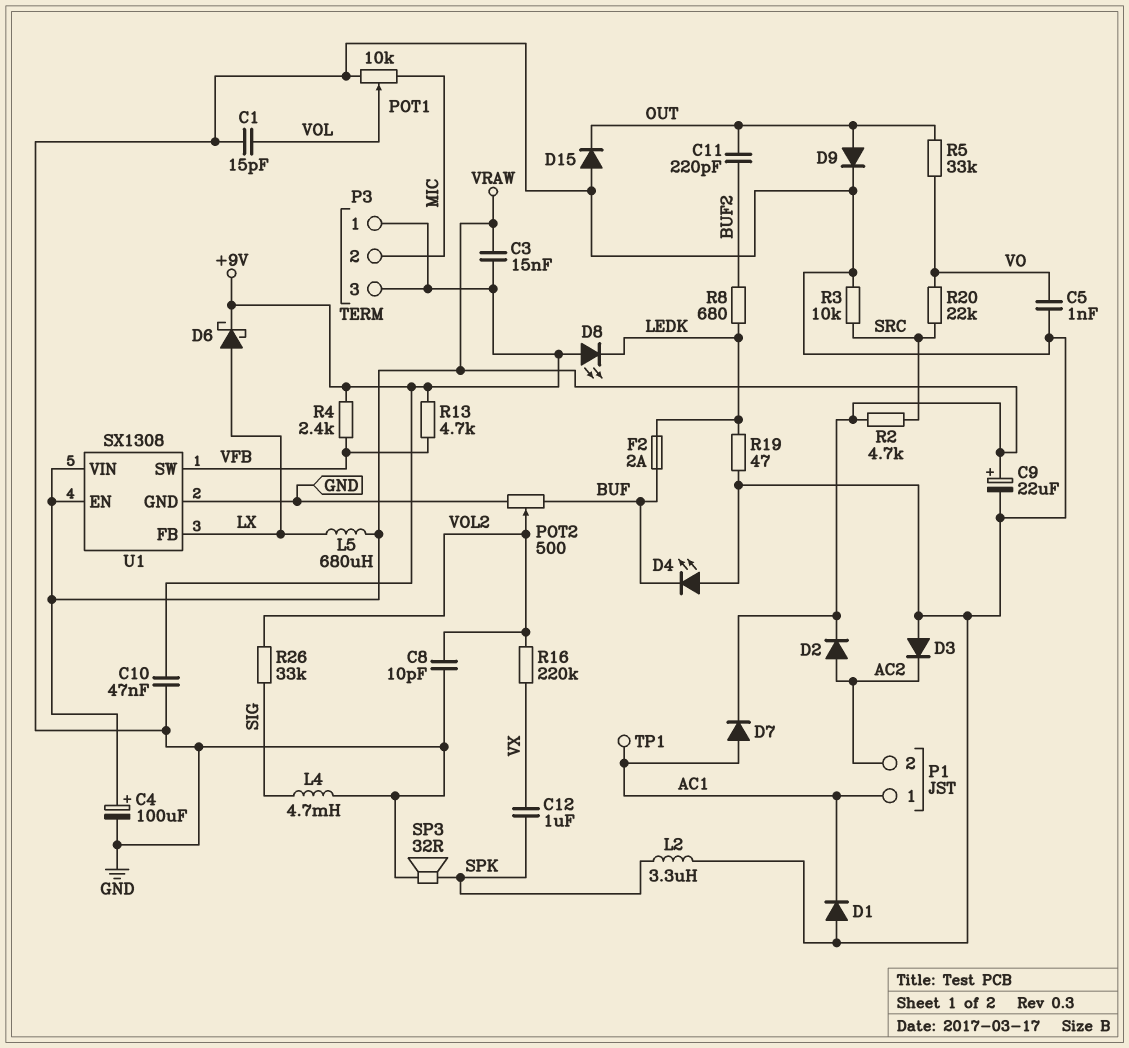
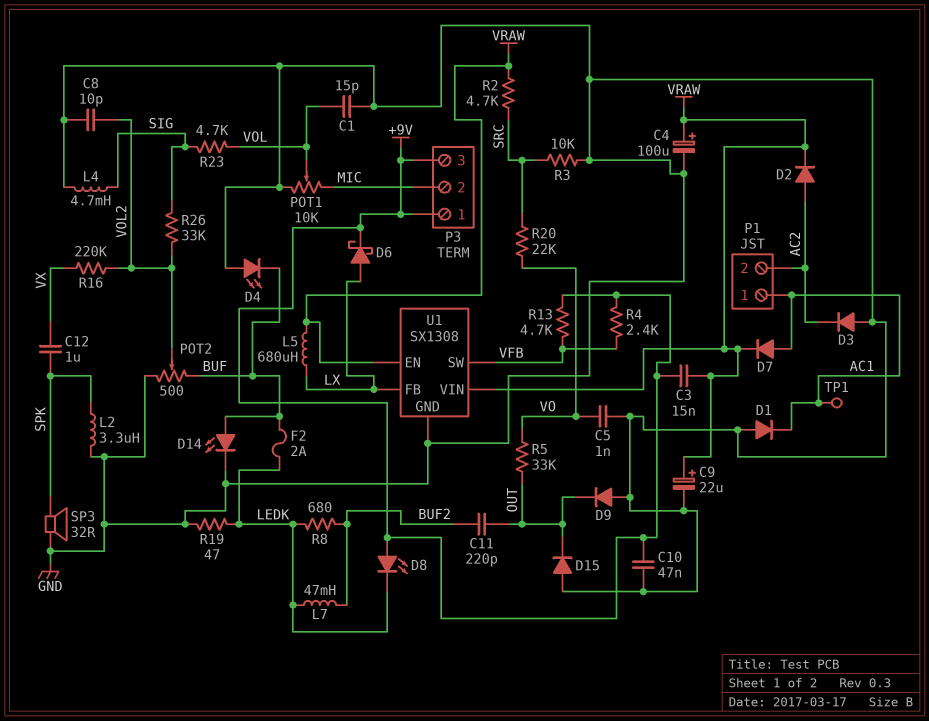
D9: diode (A OUT, K GND) -> diode (A GND, K OUT)
D14: none -> LED (A BUF, K GND)
L7: none -> 47mH (BUF2, LEDK)
R23: none -> 4.7k (SIG, VOL)

